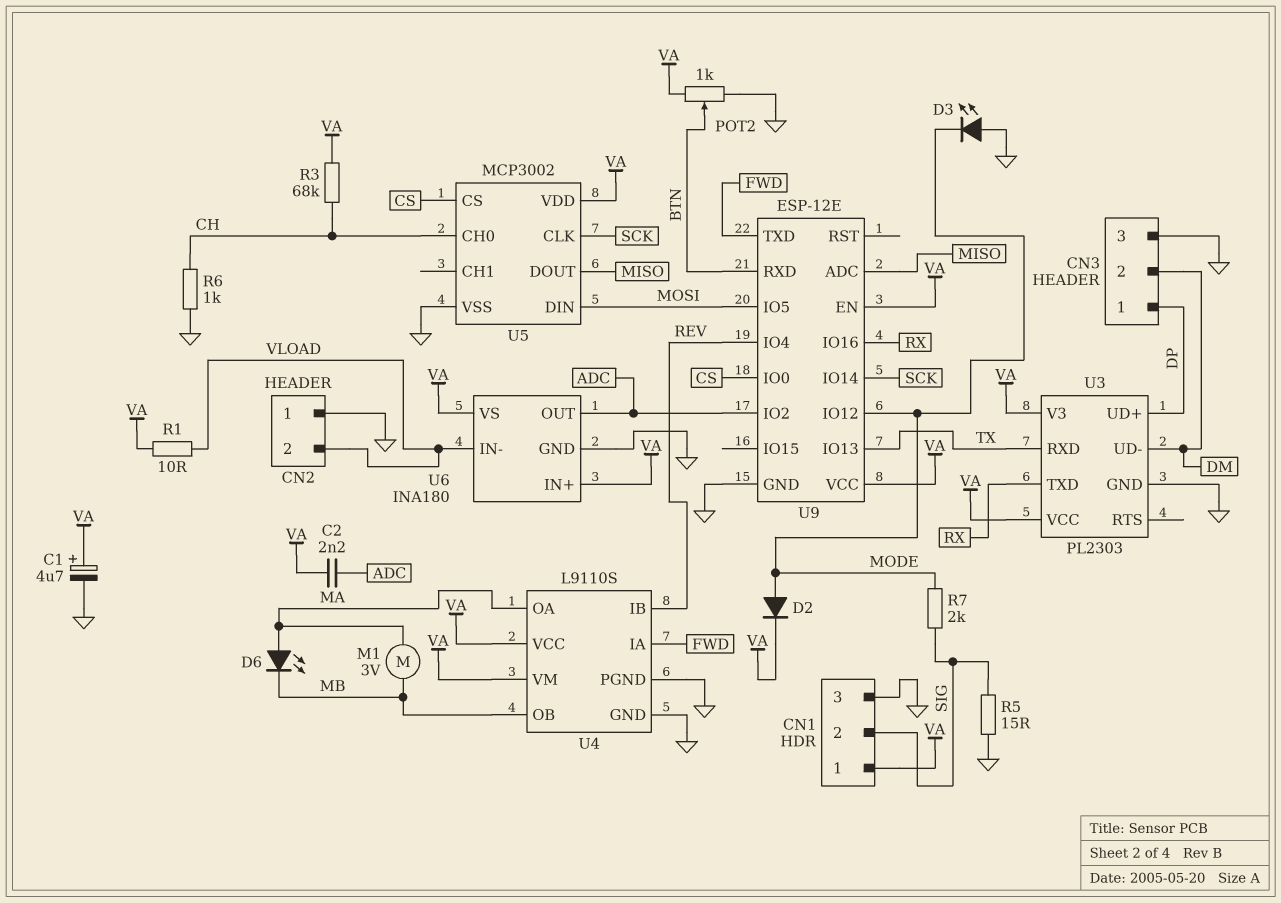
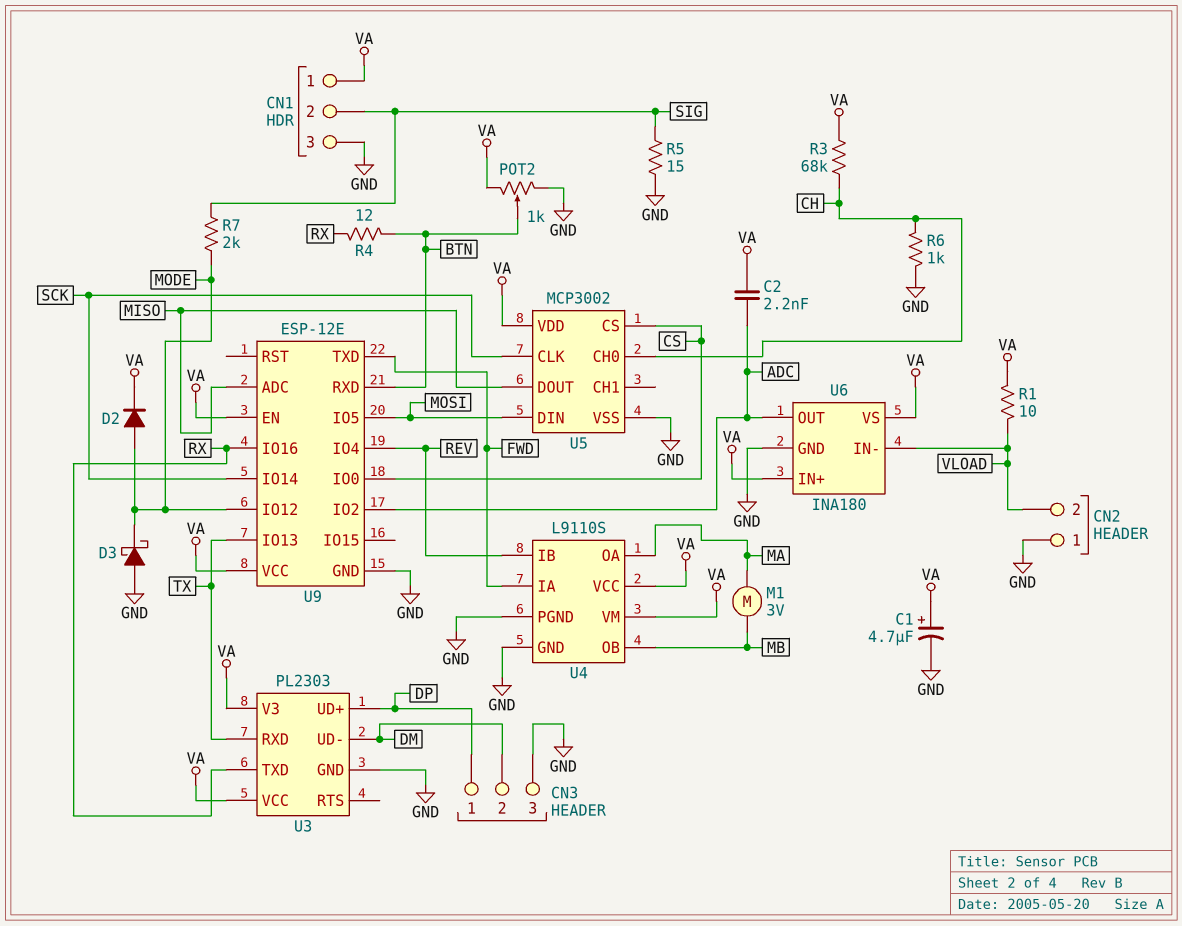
D3: LED (A GND, K MODE) -> schottky (A GND, K MODE)
D6: LED (A MA, K MB) -> none
R4: none -> 12 (BTN, RX)

